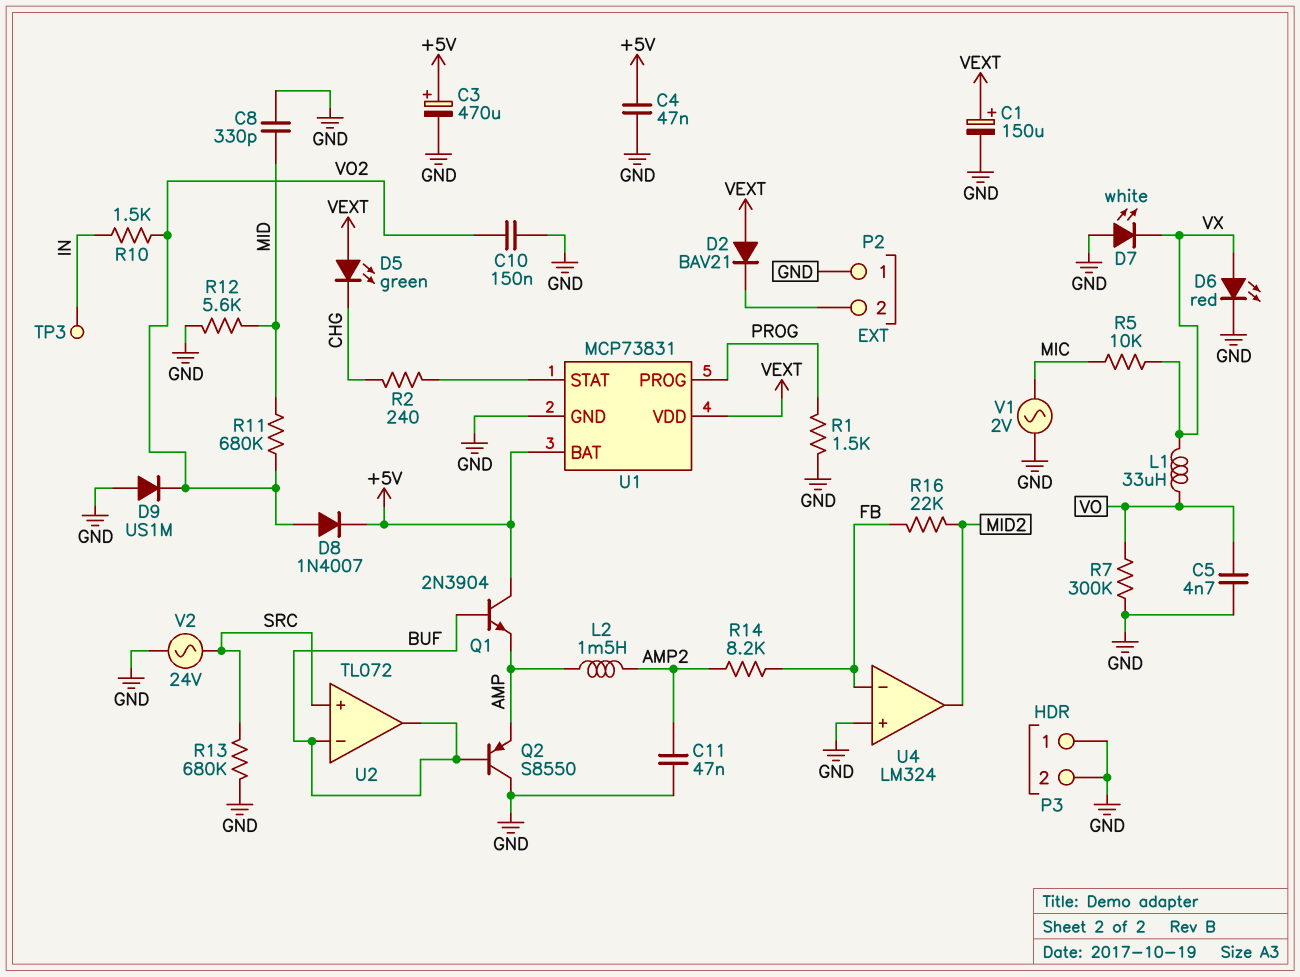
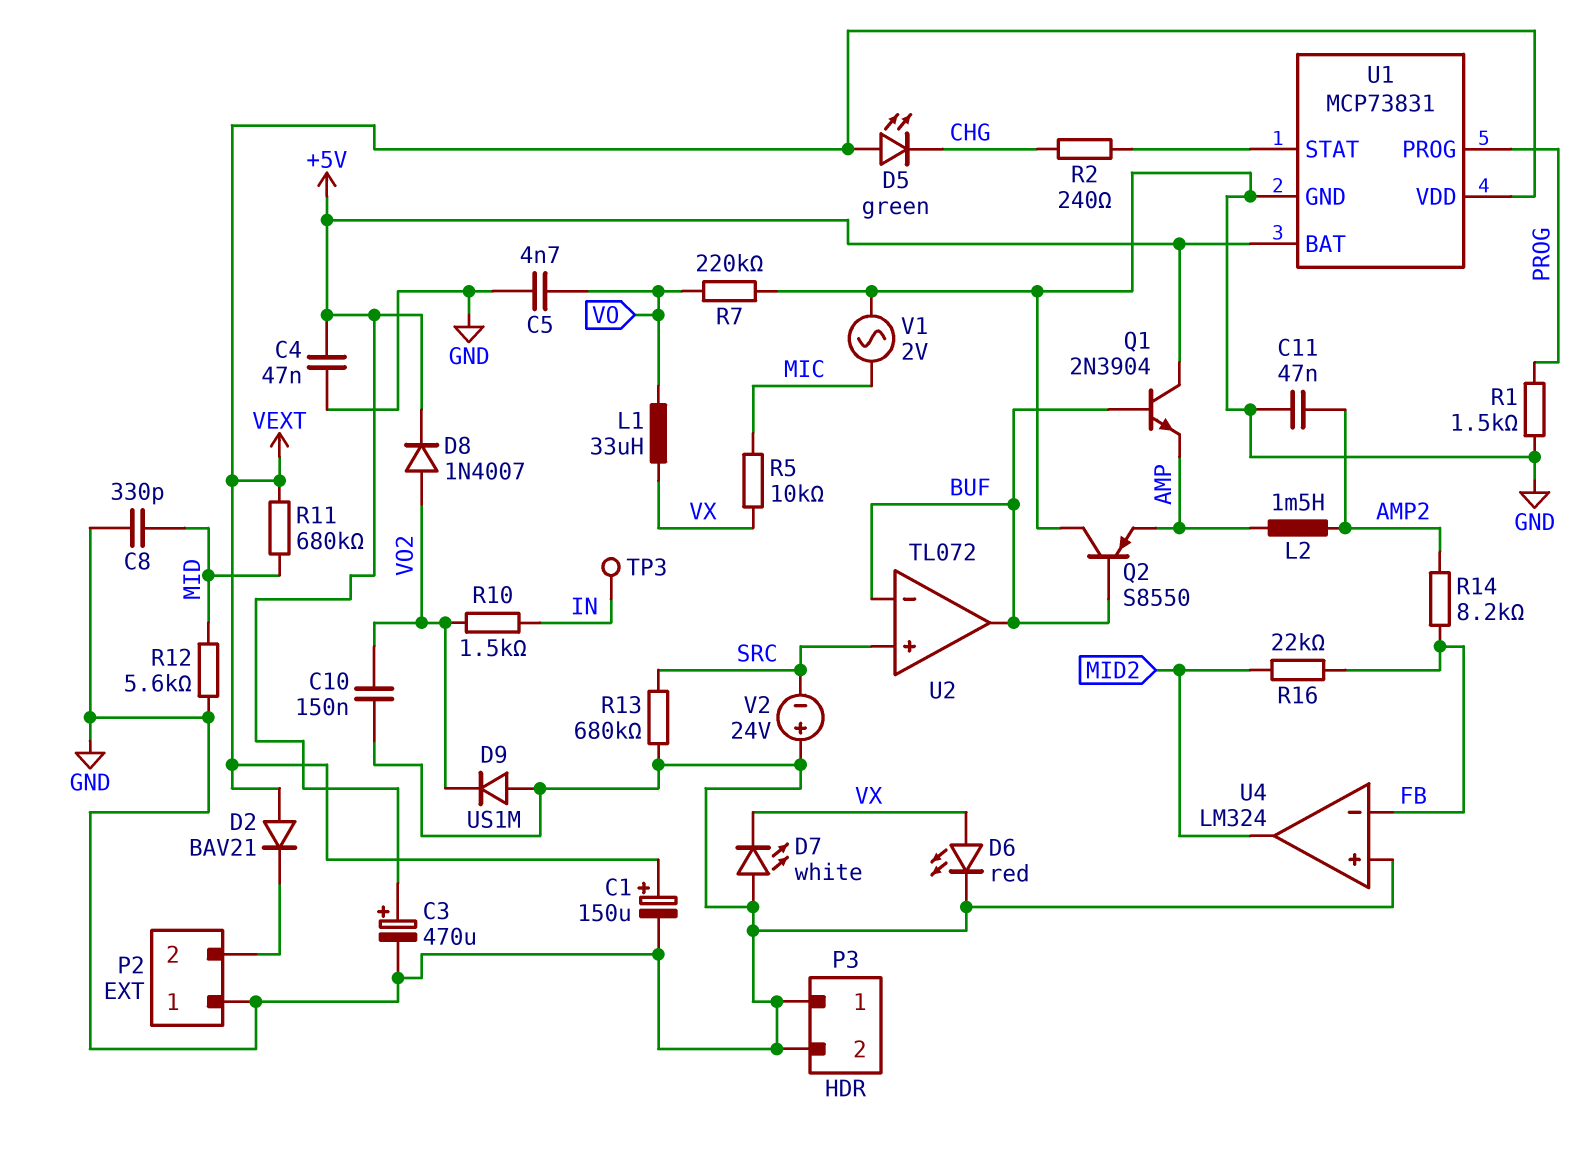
R7: 300k (GND, VO) -> 220k (GND, VO)
R11: 680k (MID, VO2) -> 680k (MID, VEXT)
V2: AC 24V (GND, SRC) -> 24V (plus GND, minus SRC)

